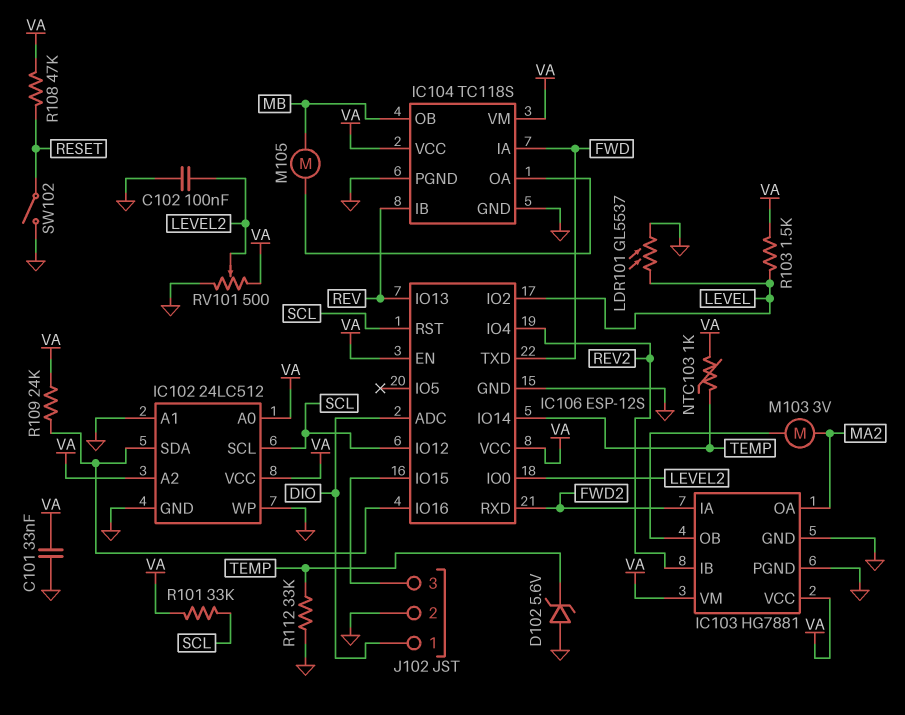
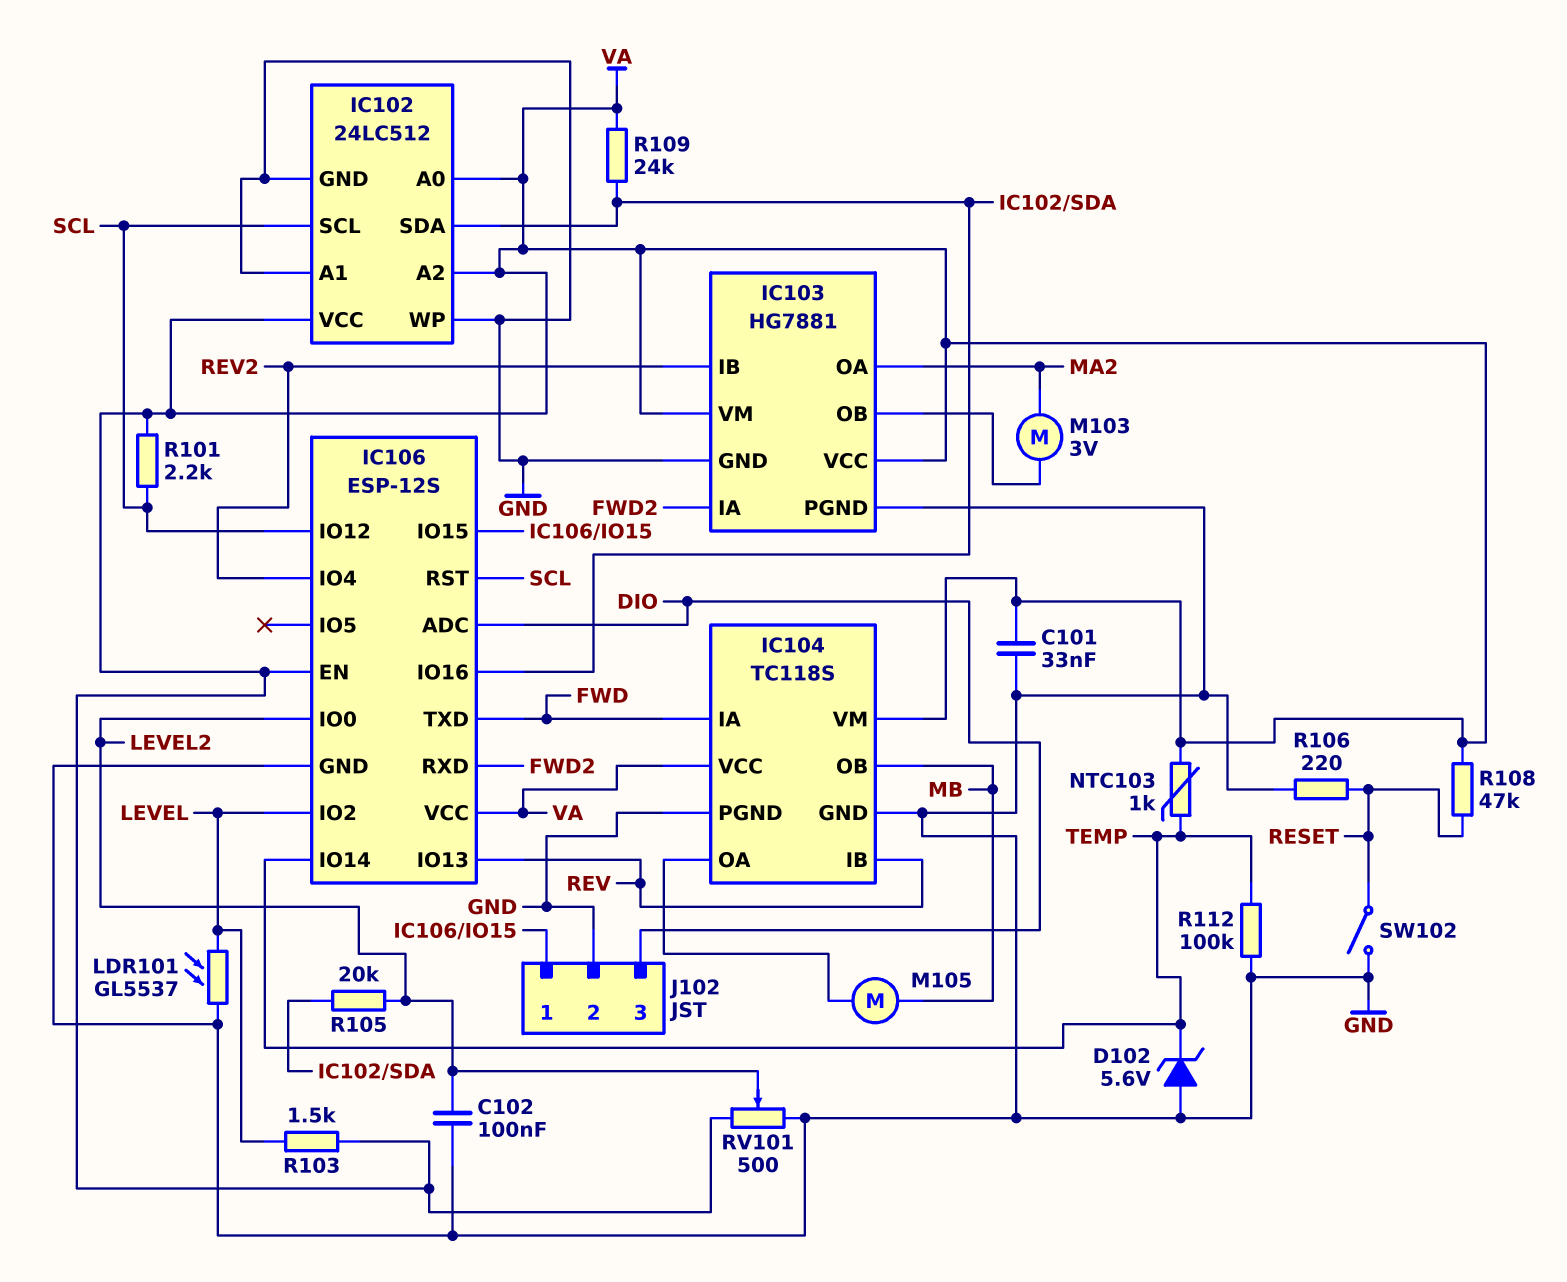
J102 pin 1: DIO -> IC106/IO15
J102 pin 3: IC106/IO15 -> DIO
R101: 33k (SCL, VA) -> 2.2k (SCL, VA)
R105: none -> 20k (IC102/SDA, LEVEL2)
R106: none -> 220 (GND, RESET)
R112: 33k (GND, TEMP) -> 100k (GND, TEMP)

